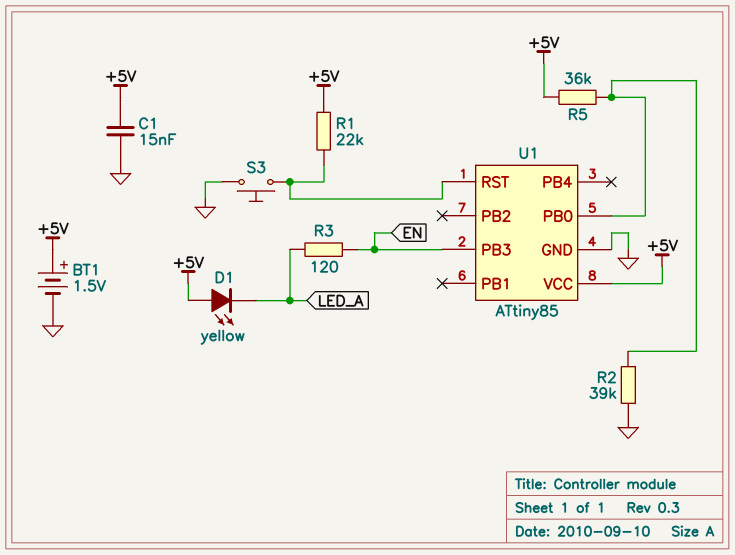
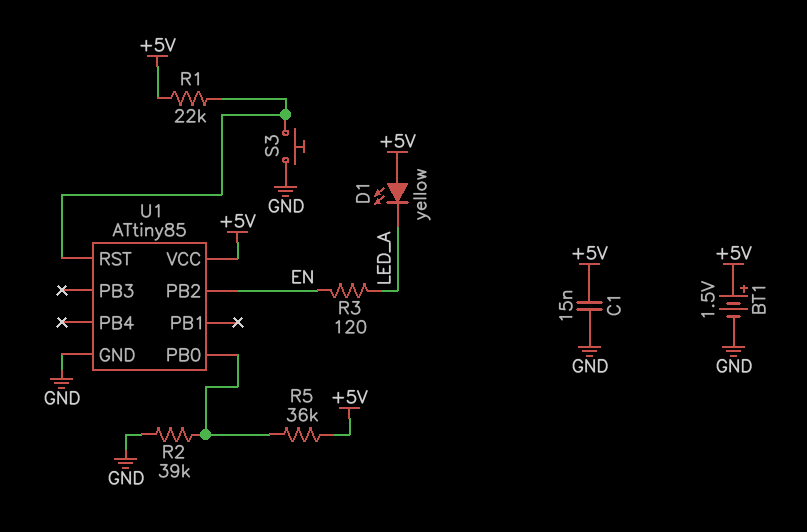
U1 pin PB2: none -> EN
U1 pin PB3: EN -> none

